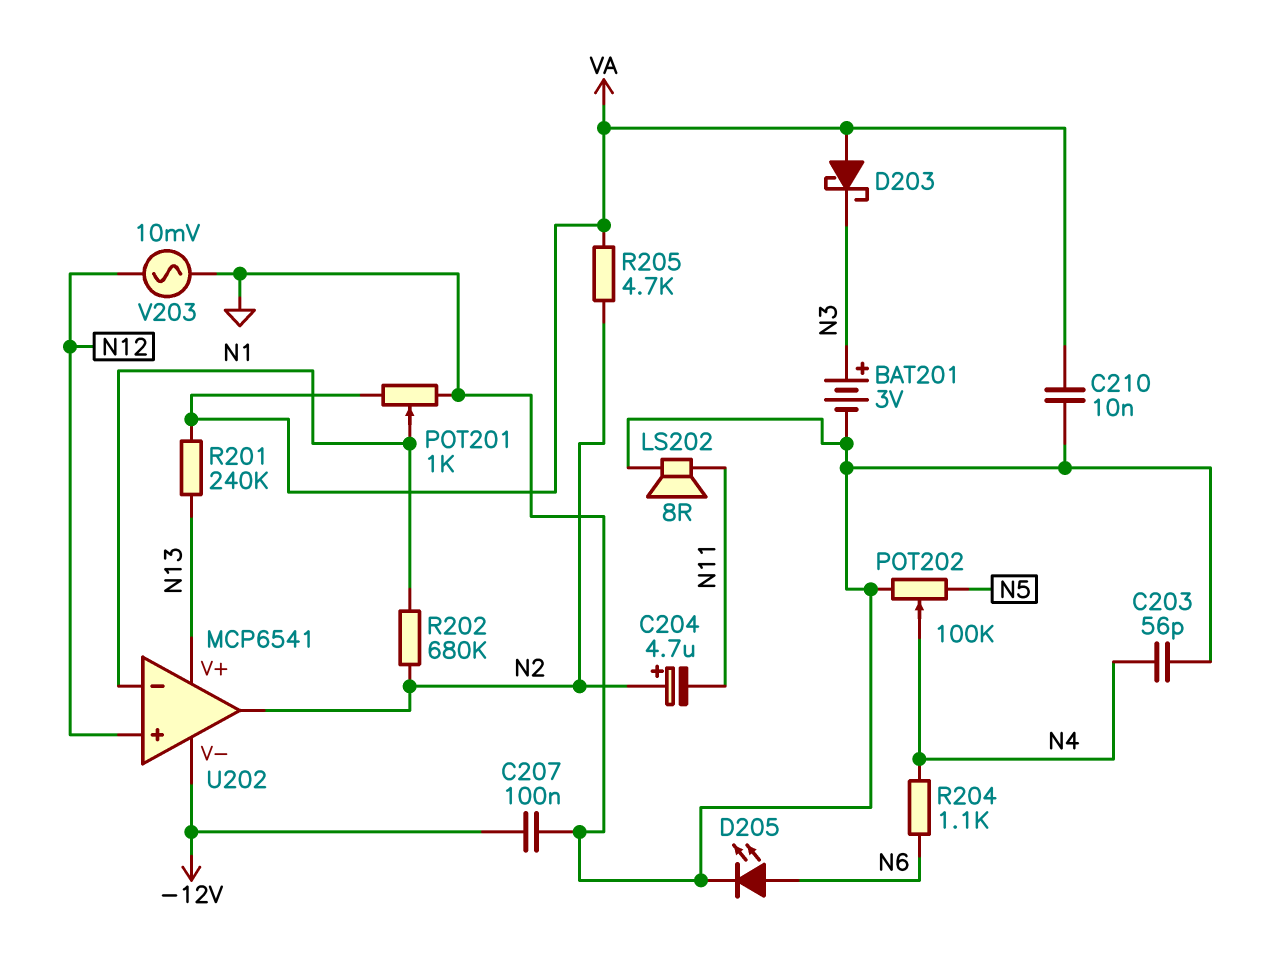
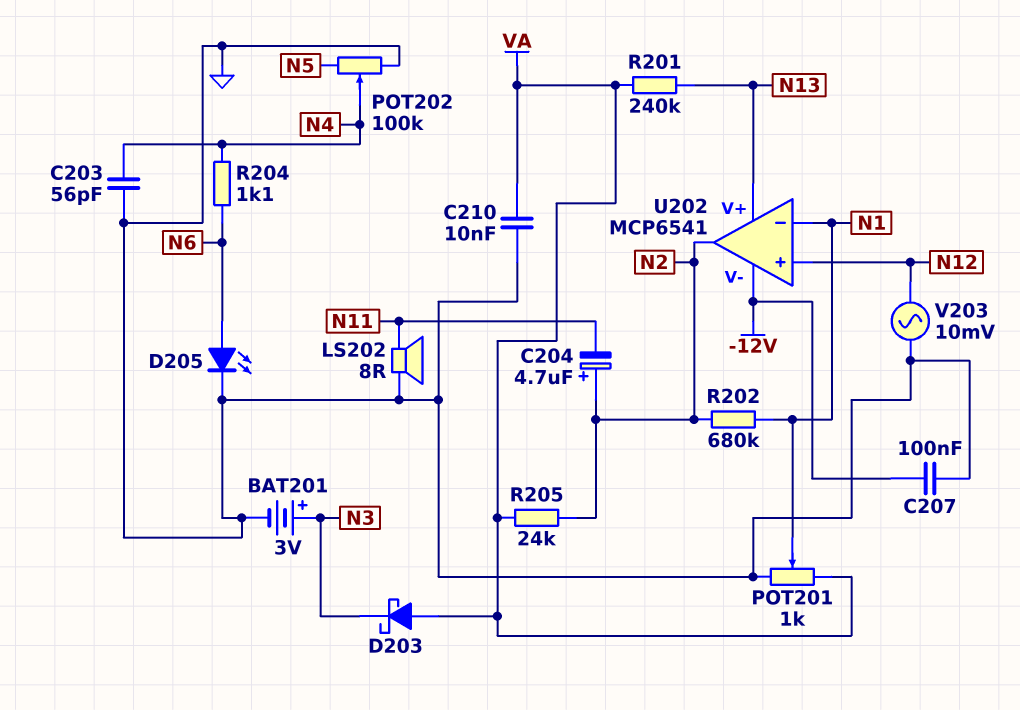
R205: 4.7k (N2, VA) -> 24k (N2, VA)

